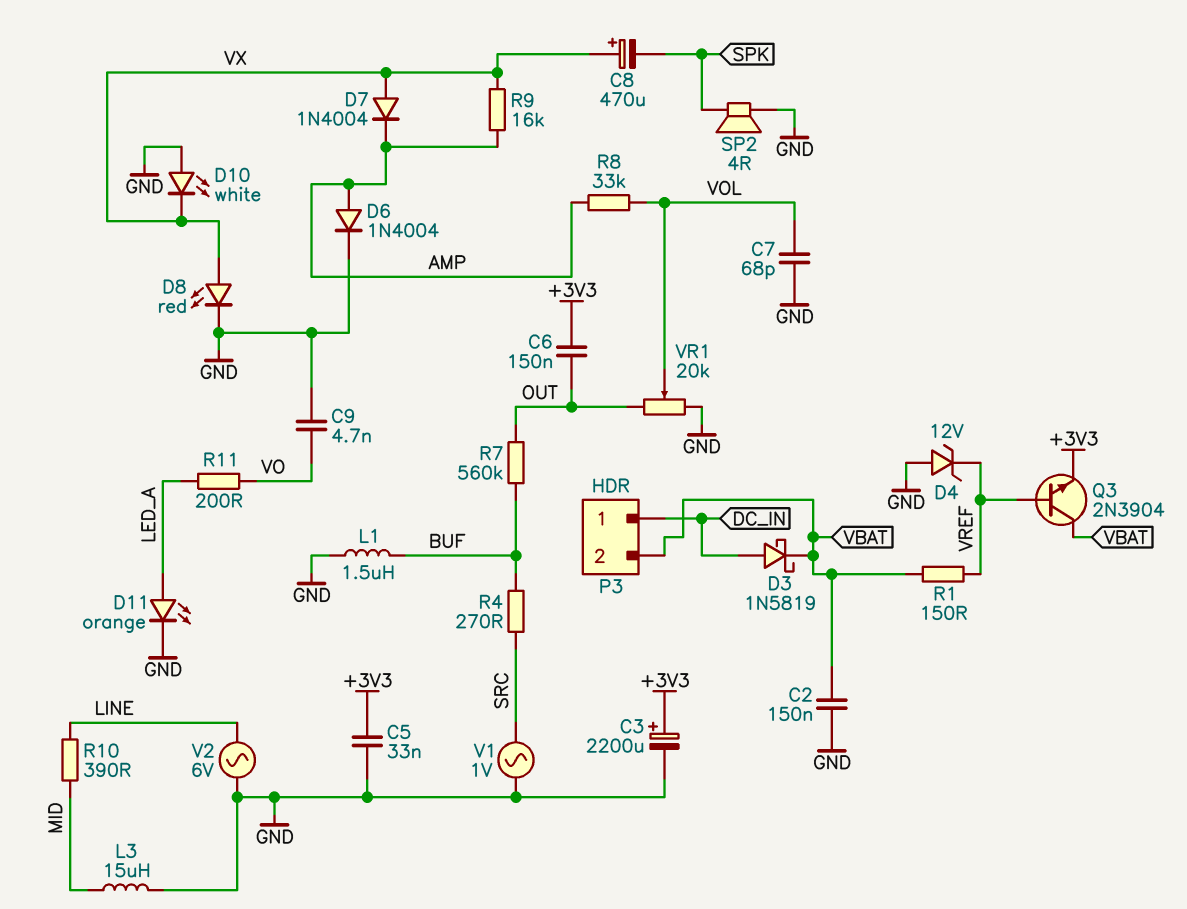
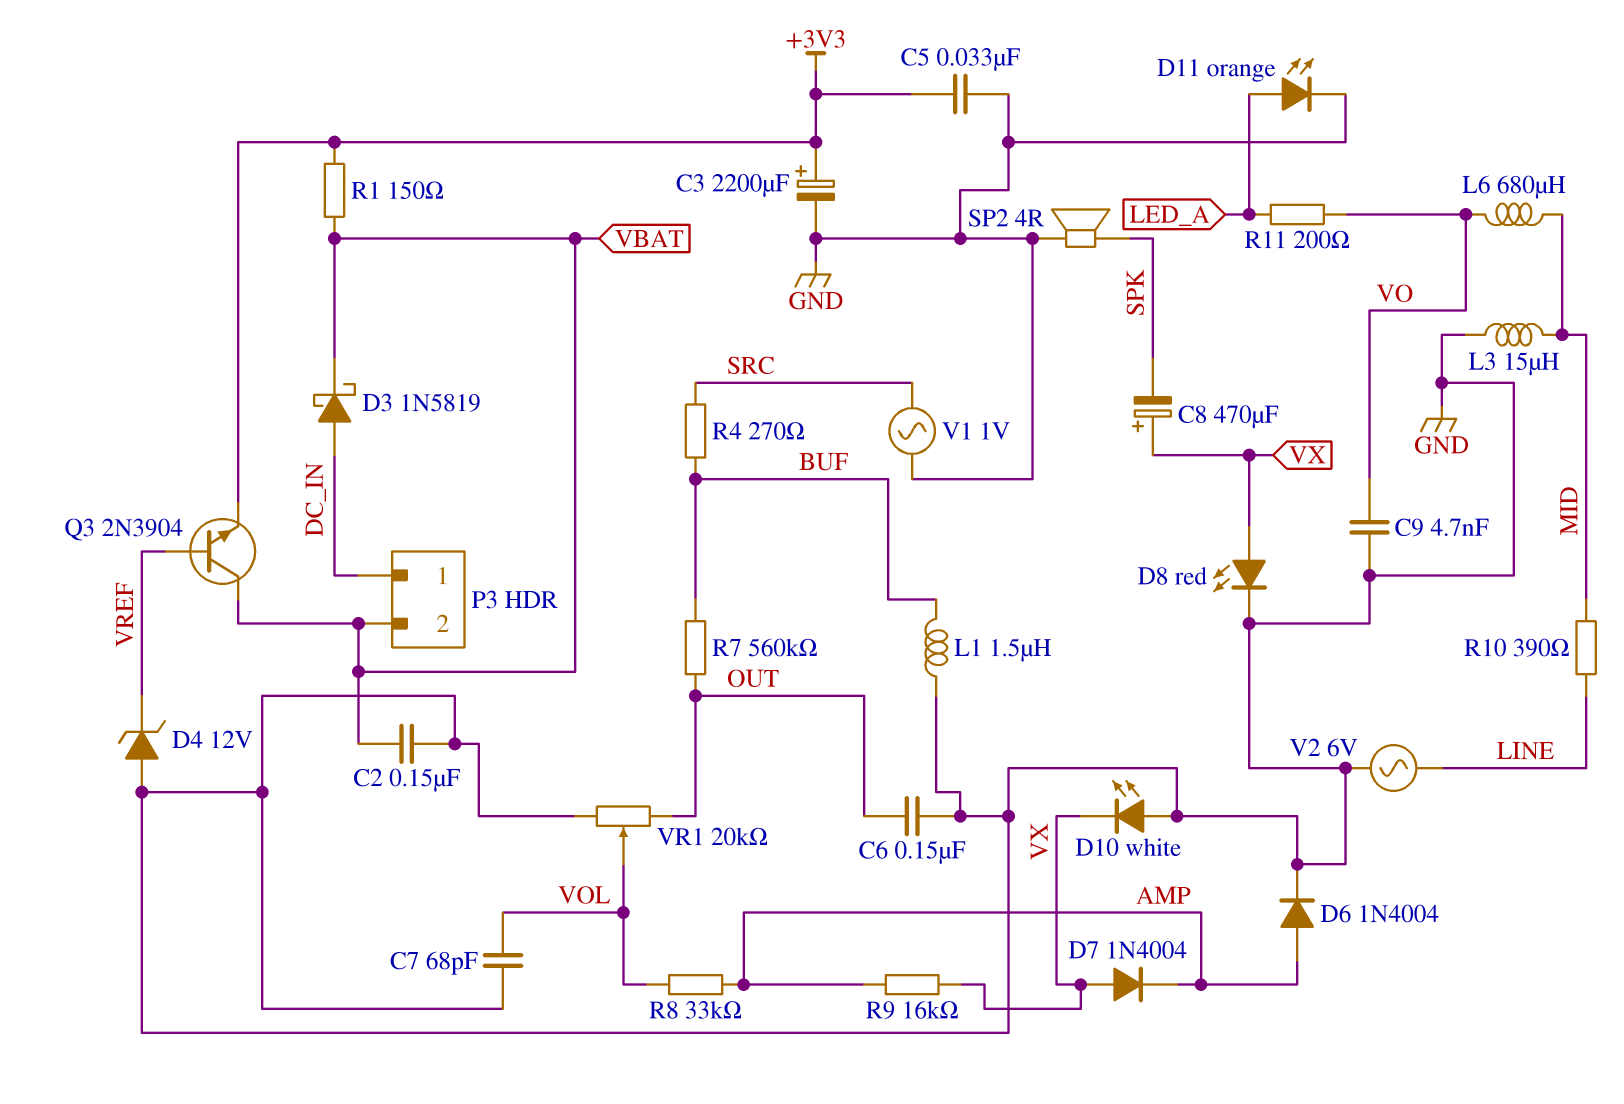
C6: 150nF (+3V3, OUT) -> 150nF (GND, OUT)
L6: none -> 680uH (MID, VO)
R1: 150 (VBAT, VREF) -> 150 (+3V3, VBAT)

